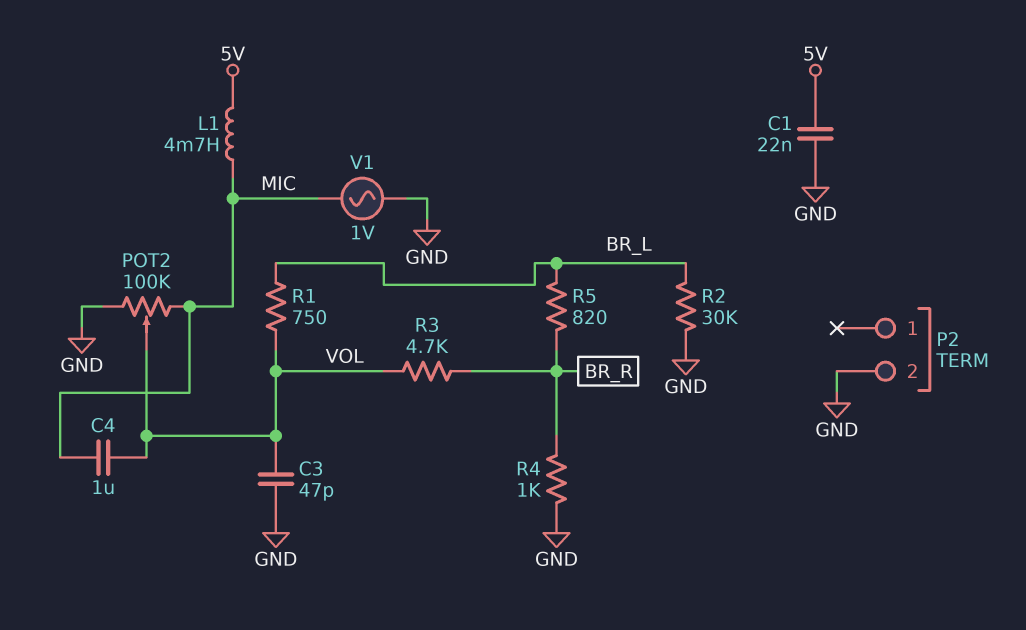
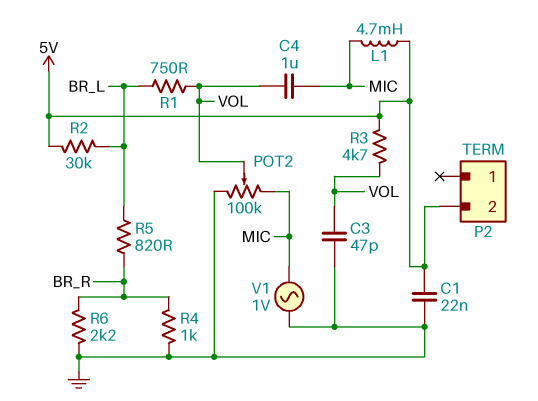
P2 pin 2: GND -> 5V
R2: 30k (BR_L, GND) -> 30k (5V, BR_L)
R3: 4.7k (BR_R, VOL) -> 4.7k (5V, VOL)
R6: none -> 2.2k (BR_R, GND)

